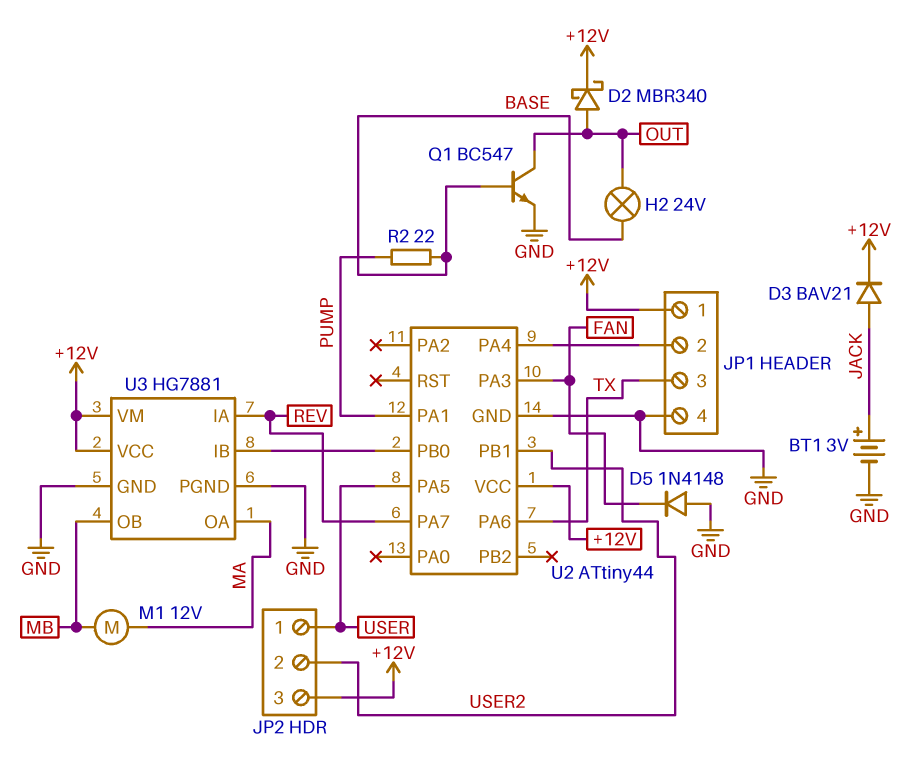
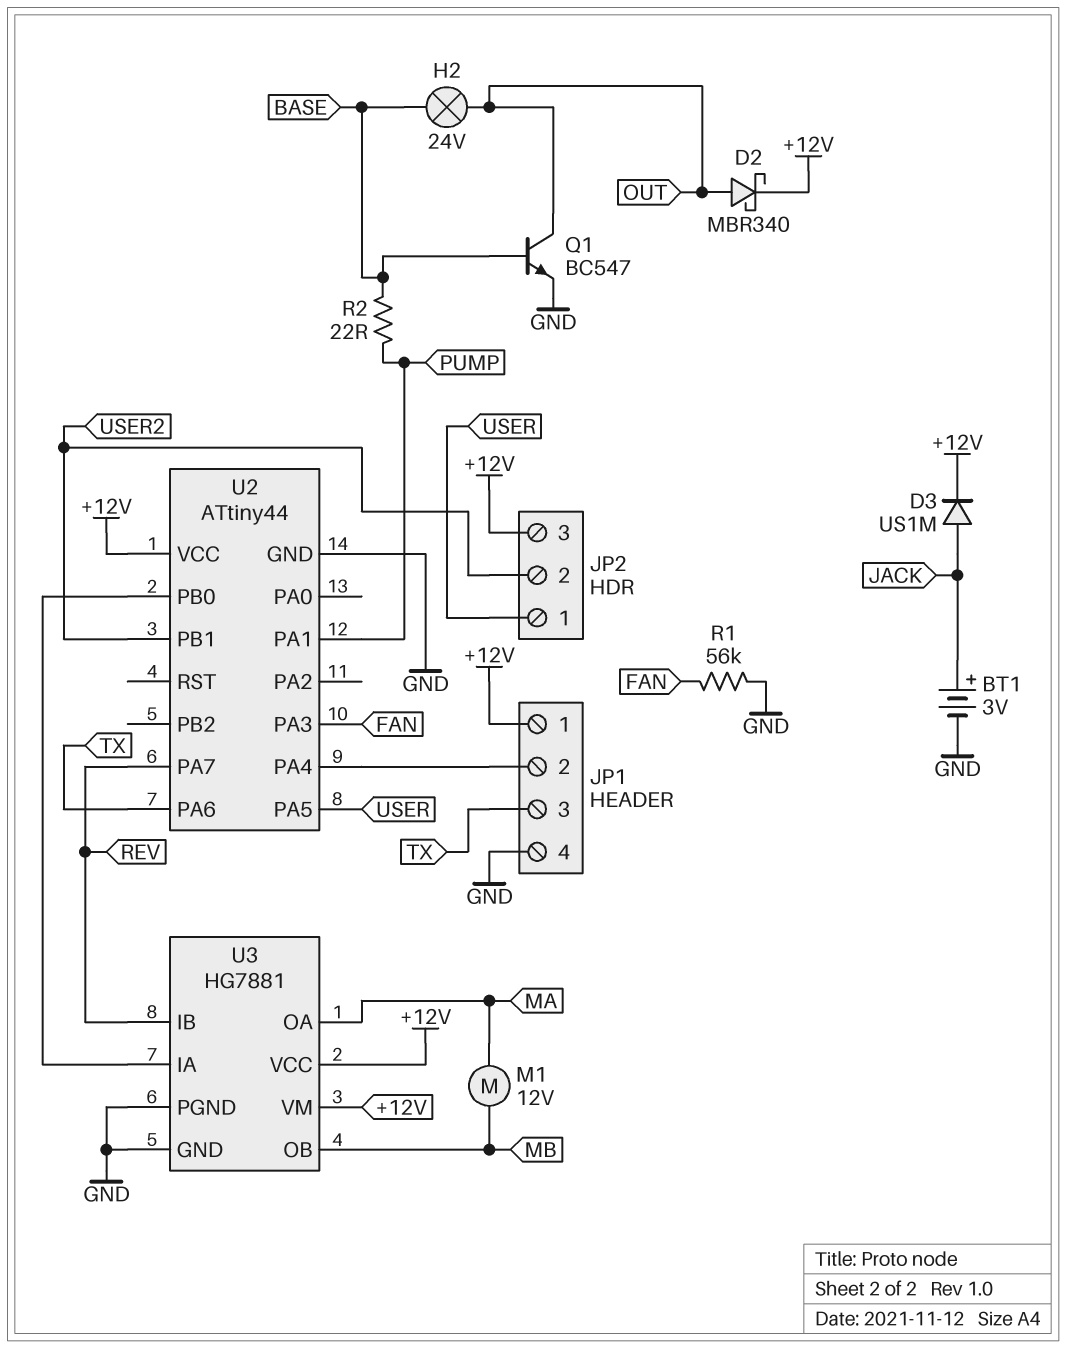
D3: diode BAV21 (A JACK, K +12V) -> diode US1M (A JACK, K +12V)
D5: diode 1N4148 (A GND, K FAN) -> none
R1: none -> 56k (FAN, GND)
U3 pin IA: REV -> U2/PB0
U3 pin IB: U2/PB0 -> REV

